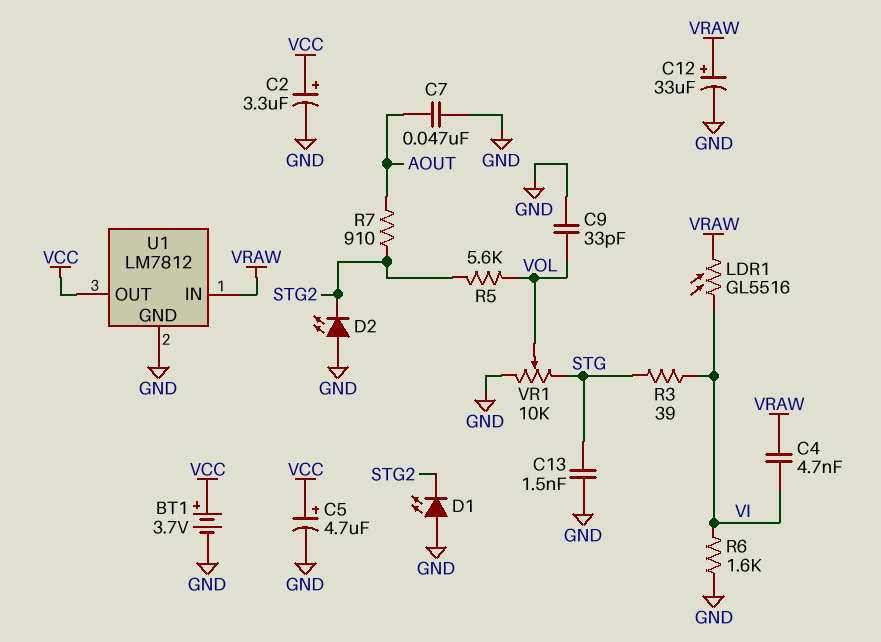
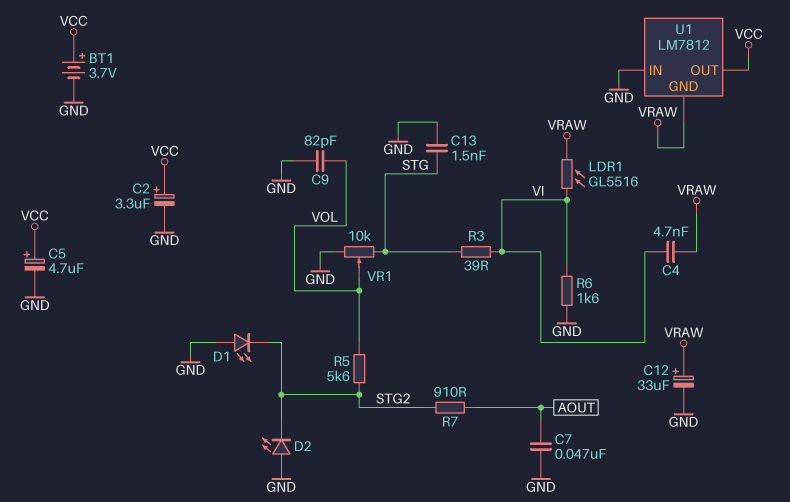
C9: 33pF (GND, VOL) -> 82pF (GND, VOL)
U1 pin GND: GND -> VRAW
U1 pin IN: VRAW -> GND

